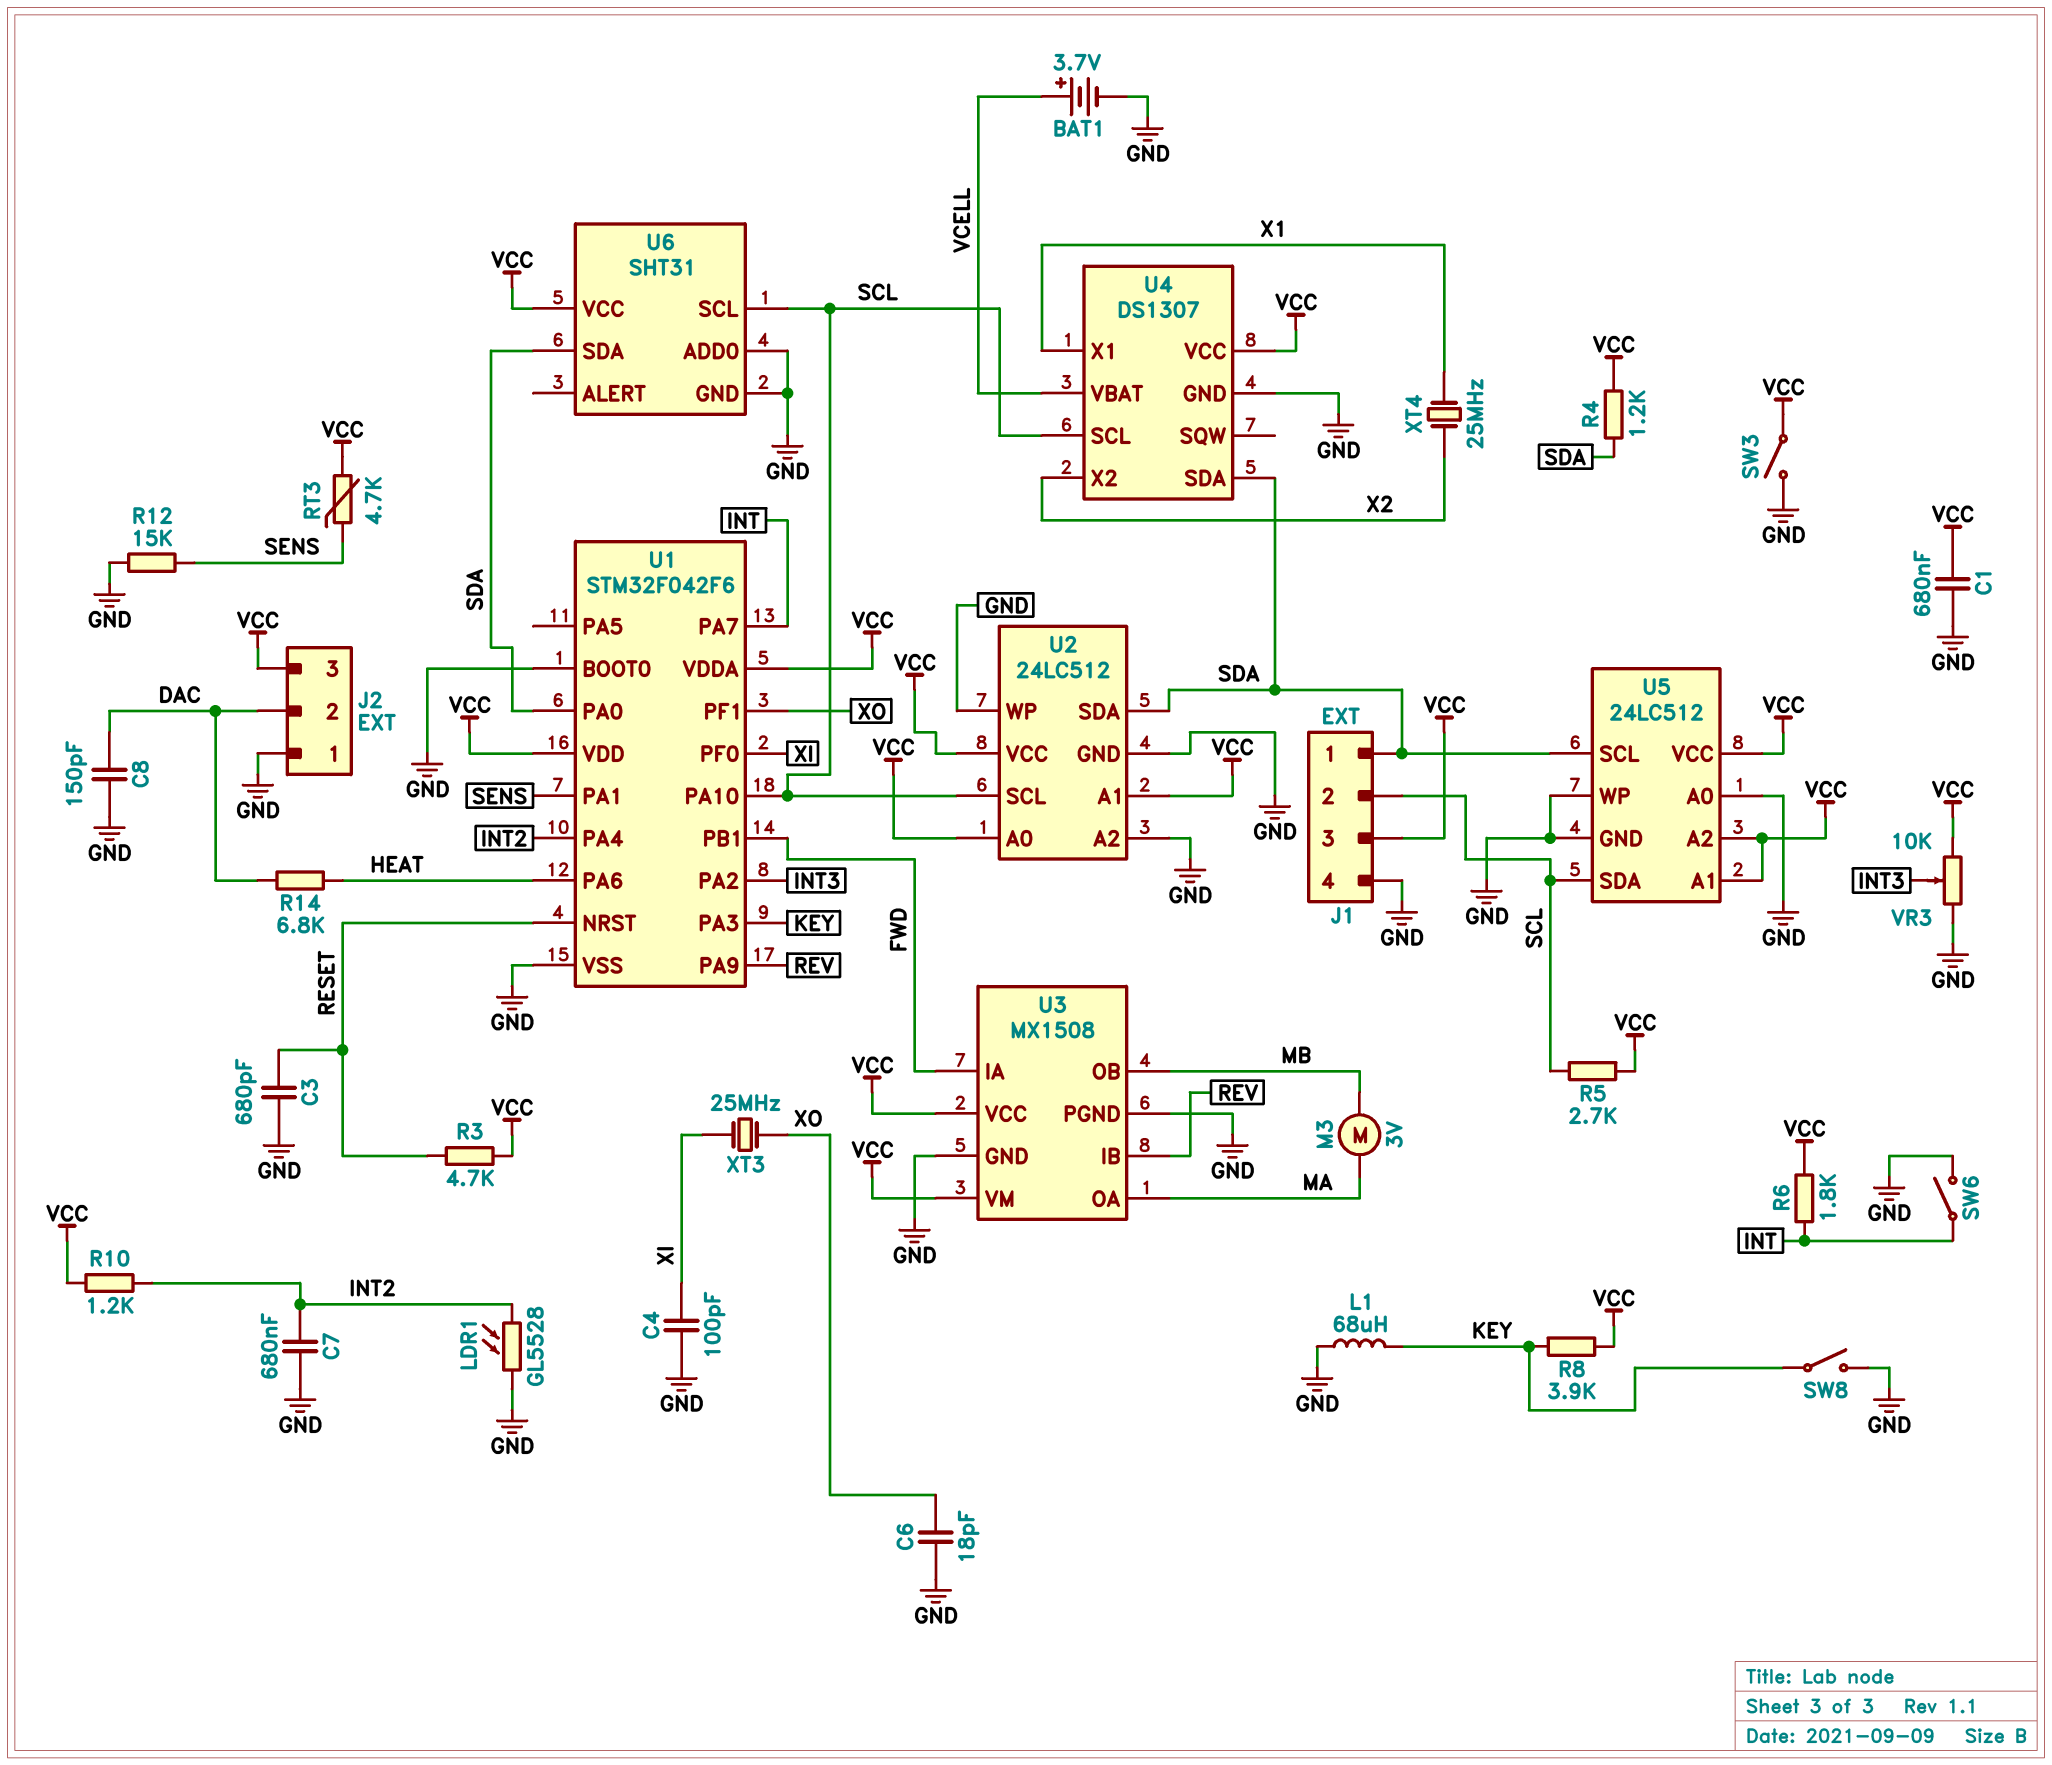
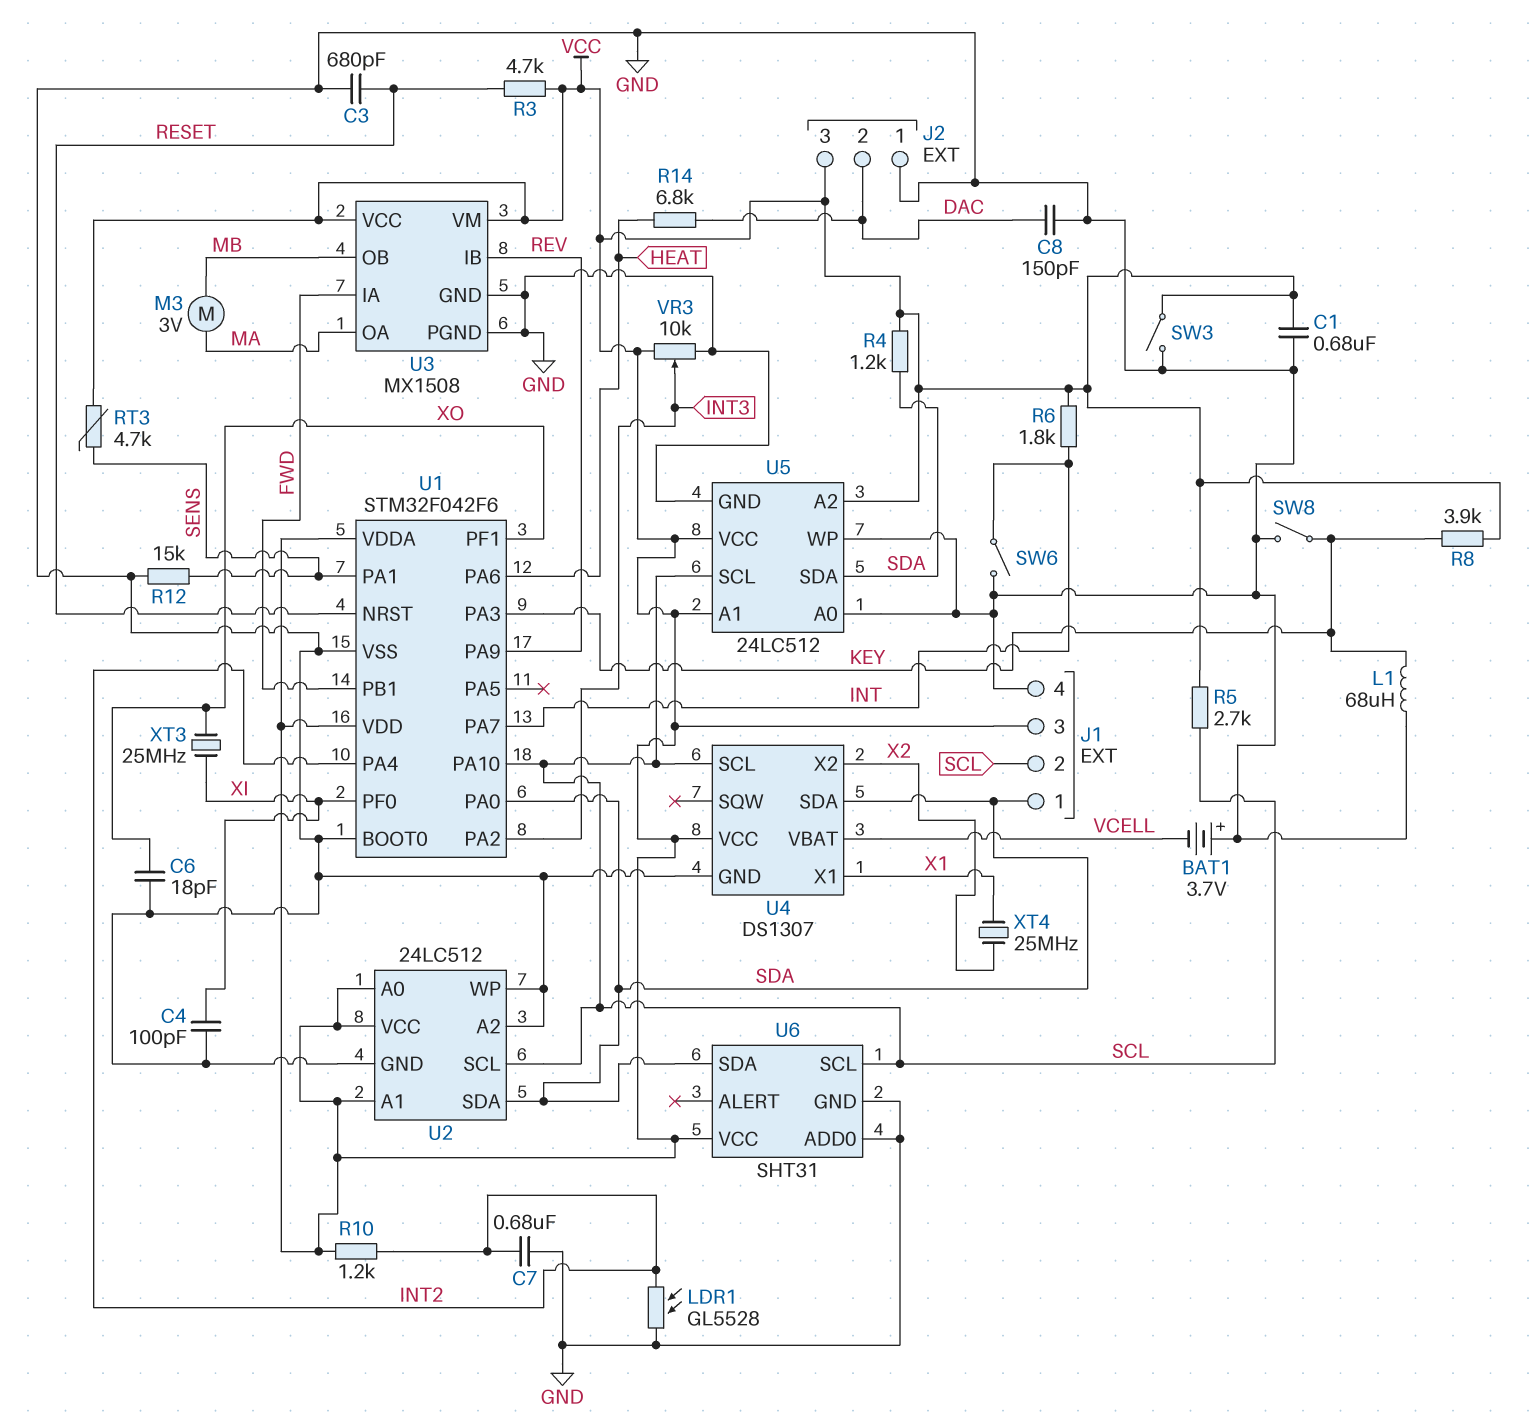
BAT1: 3.7V (plus VCELL, minus GND) -> 3.7V (plus GND, minus VCELL)
U5 pin SCL: SDA -> SCL
U5 pin SDA: SCL -> SDA

